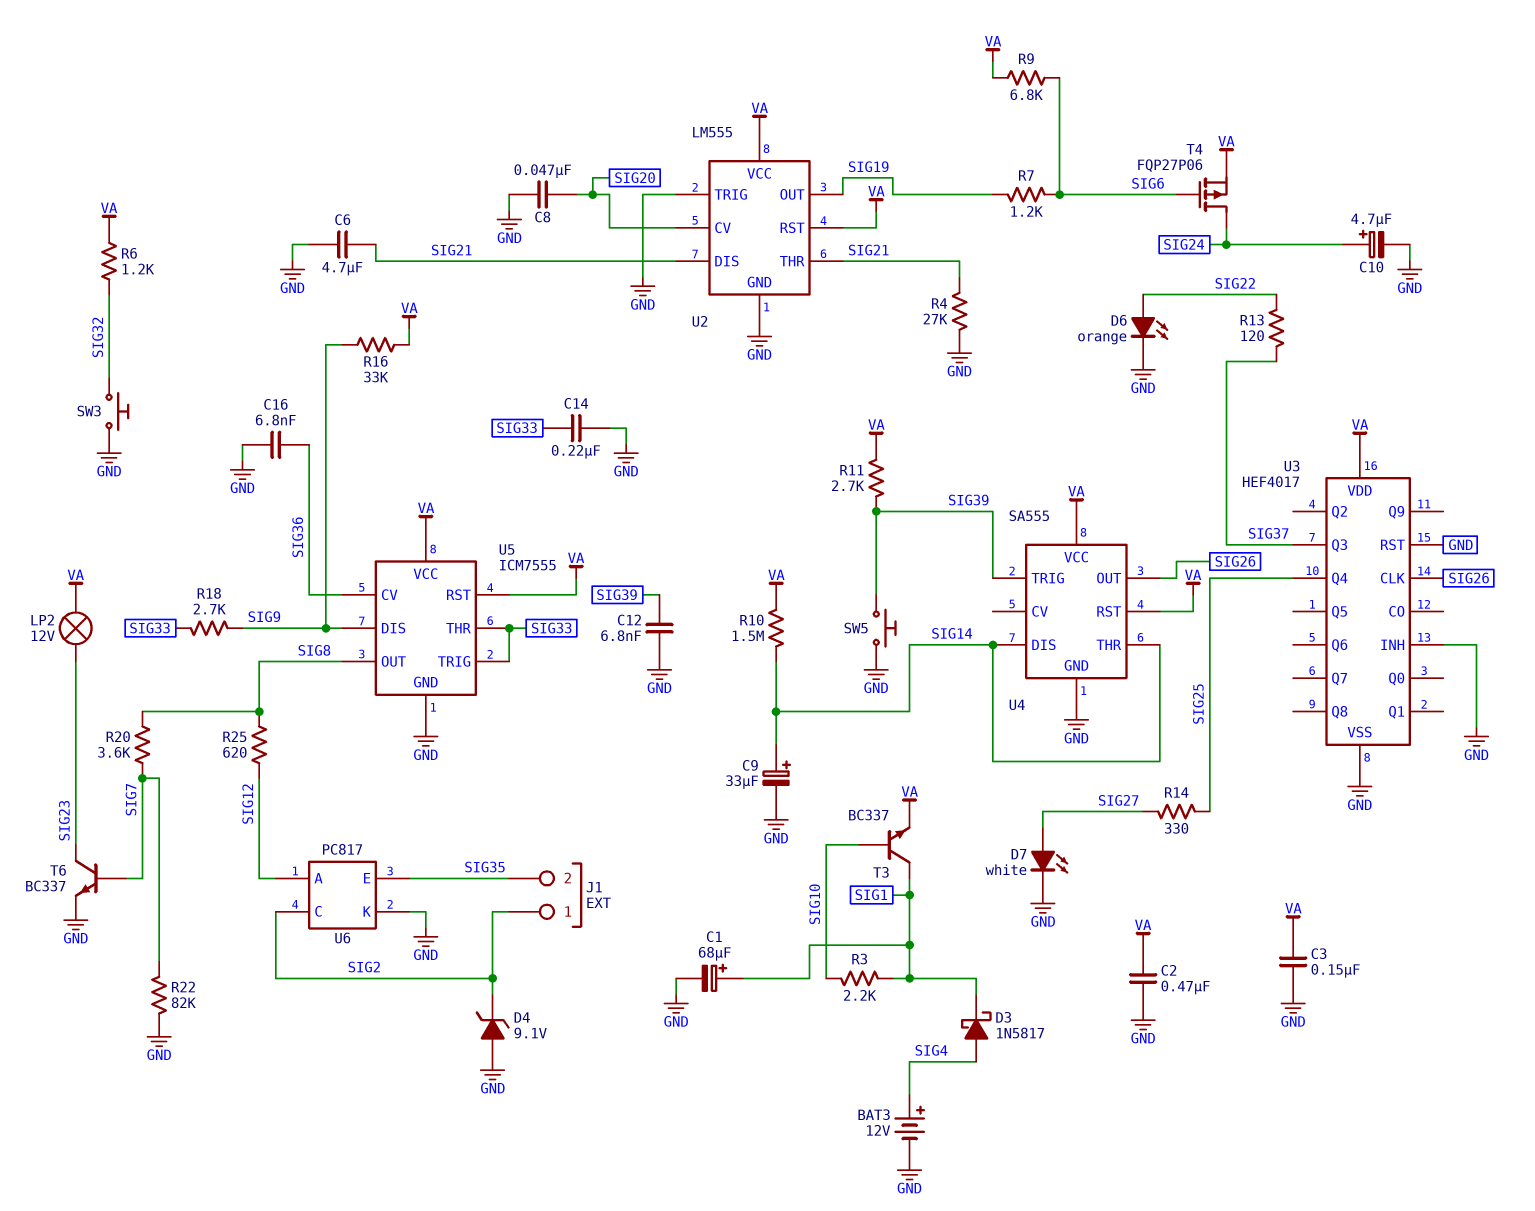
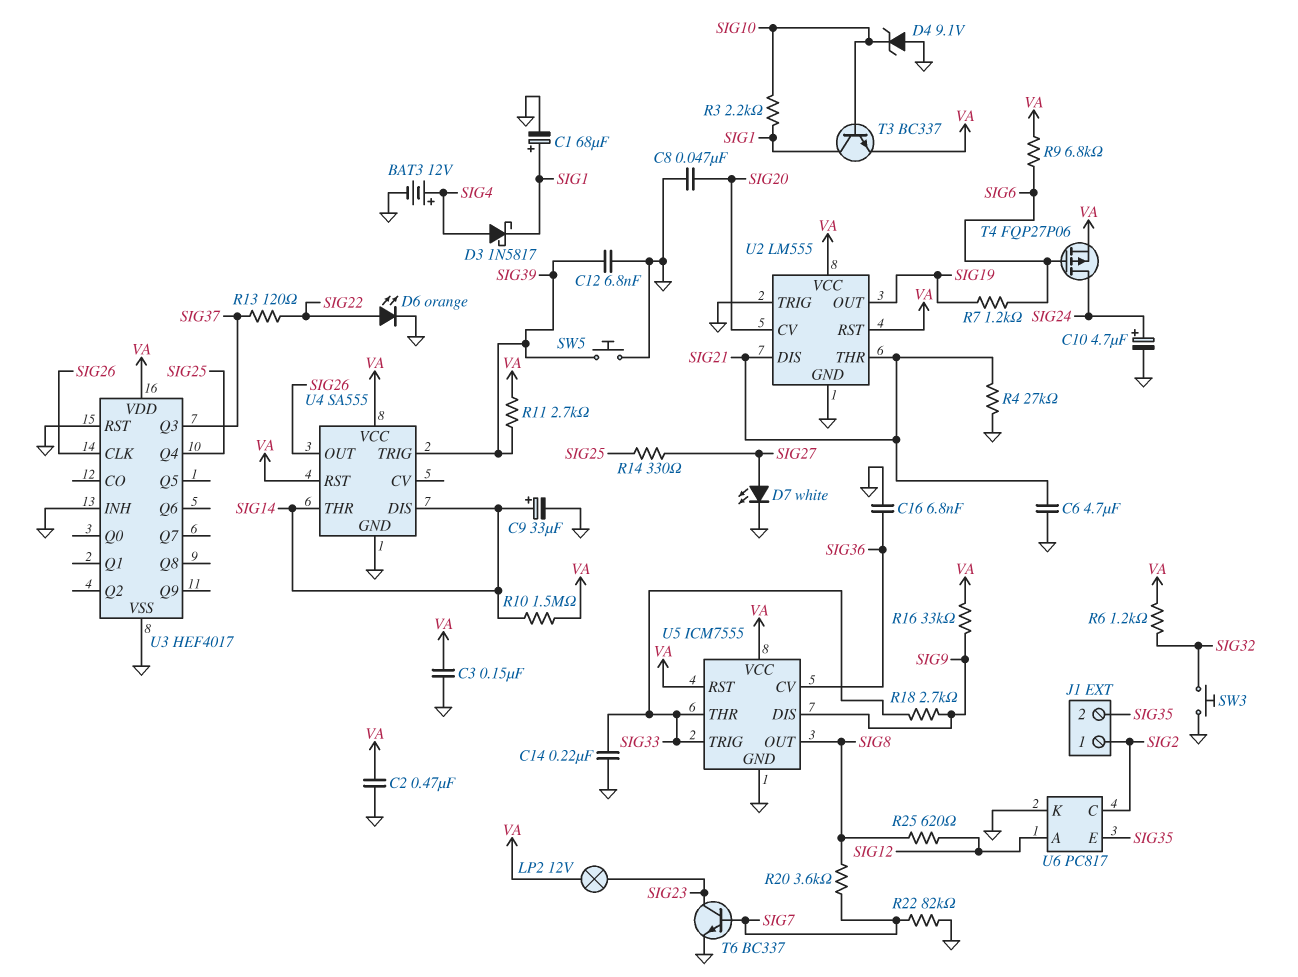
D4: zener 9.1V (A GND, K SIG2) -> zener 9.1V (A GND, K SIG10)

